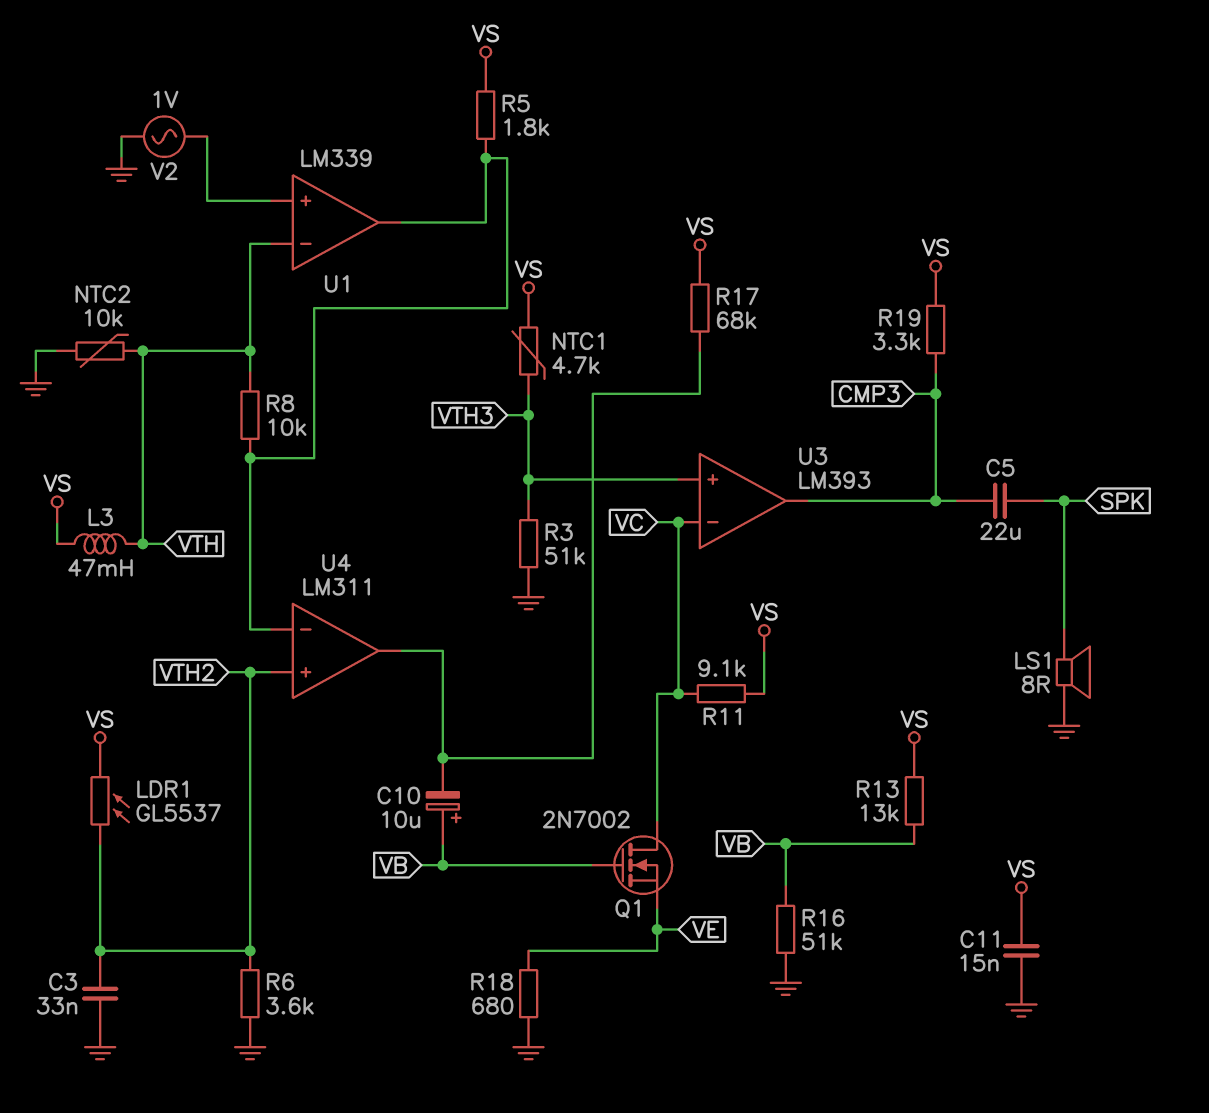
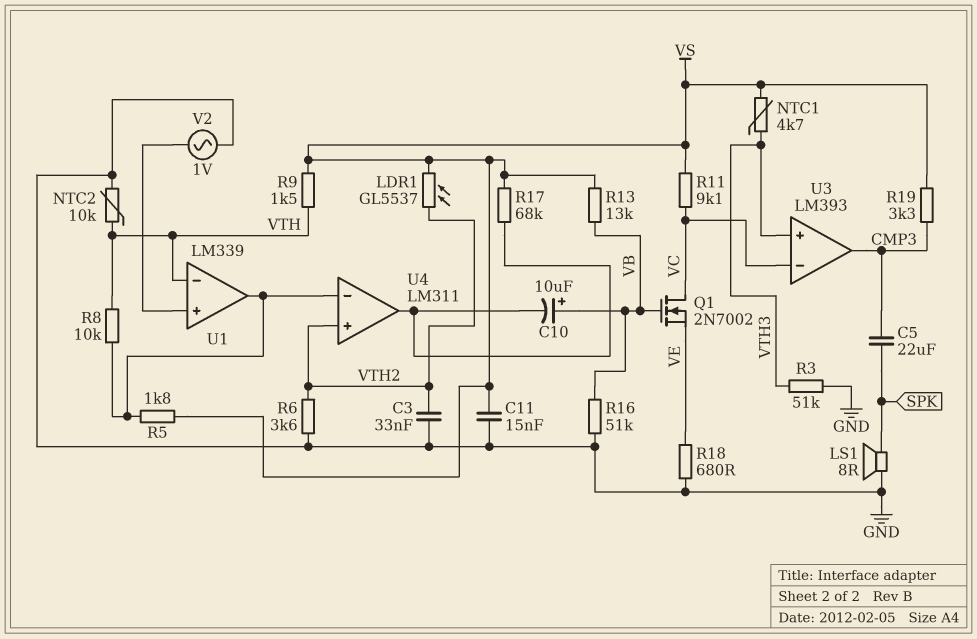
L3: 47mH (VS, VTH) -> none
R9: none -> 1.5k (VS, VTH)

